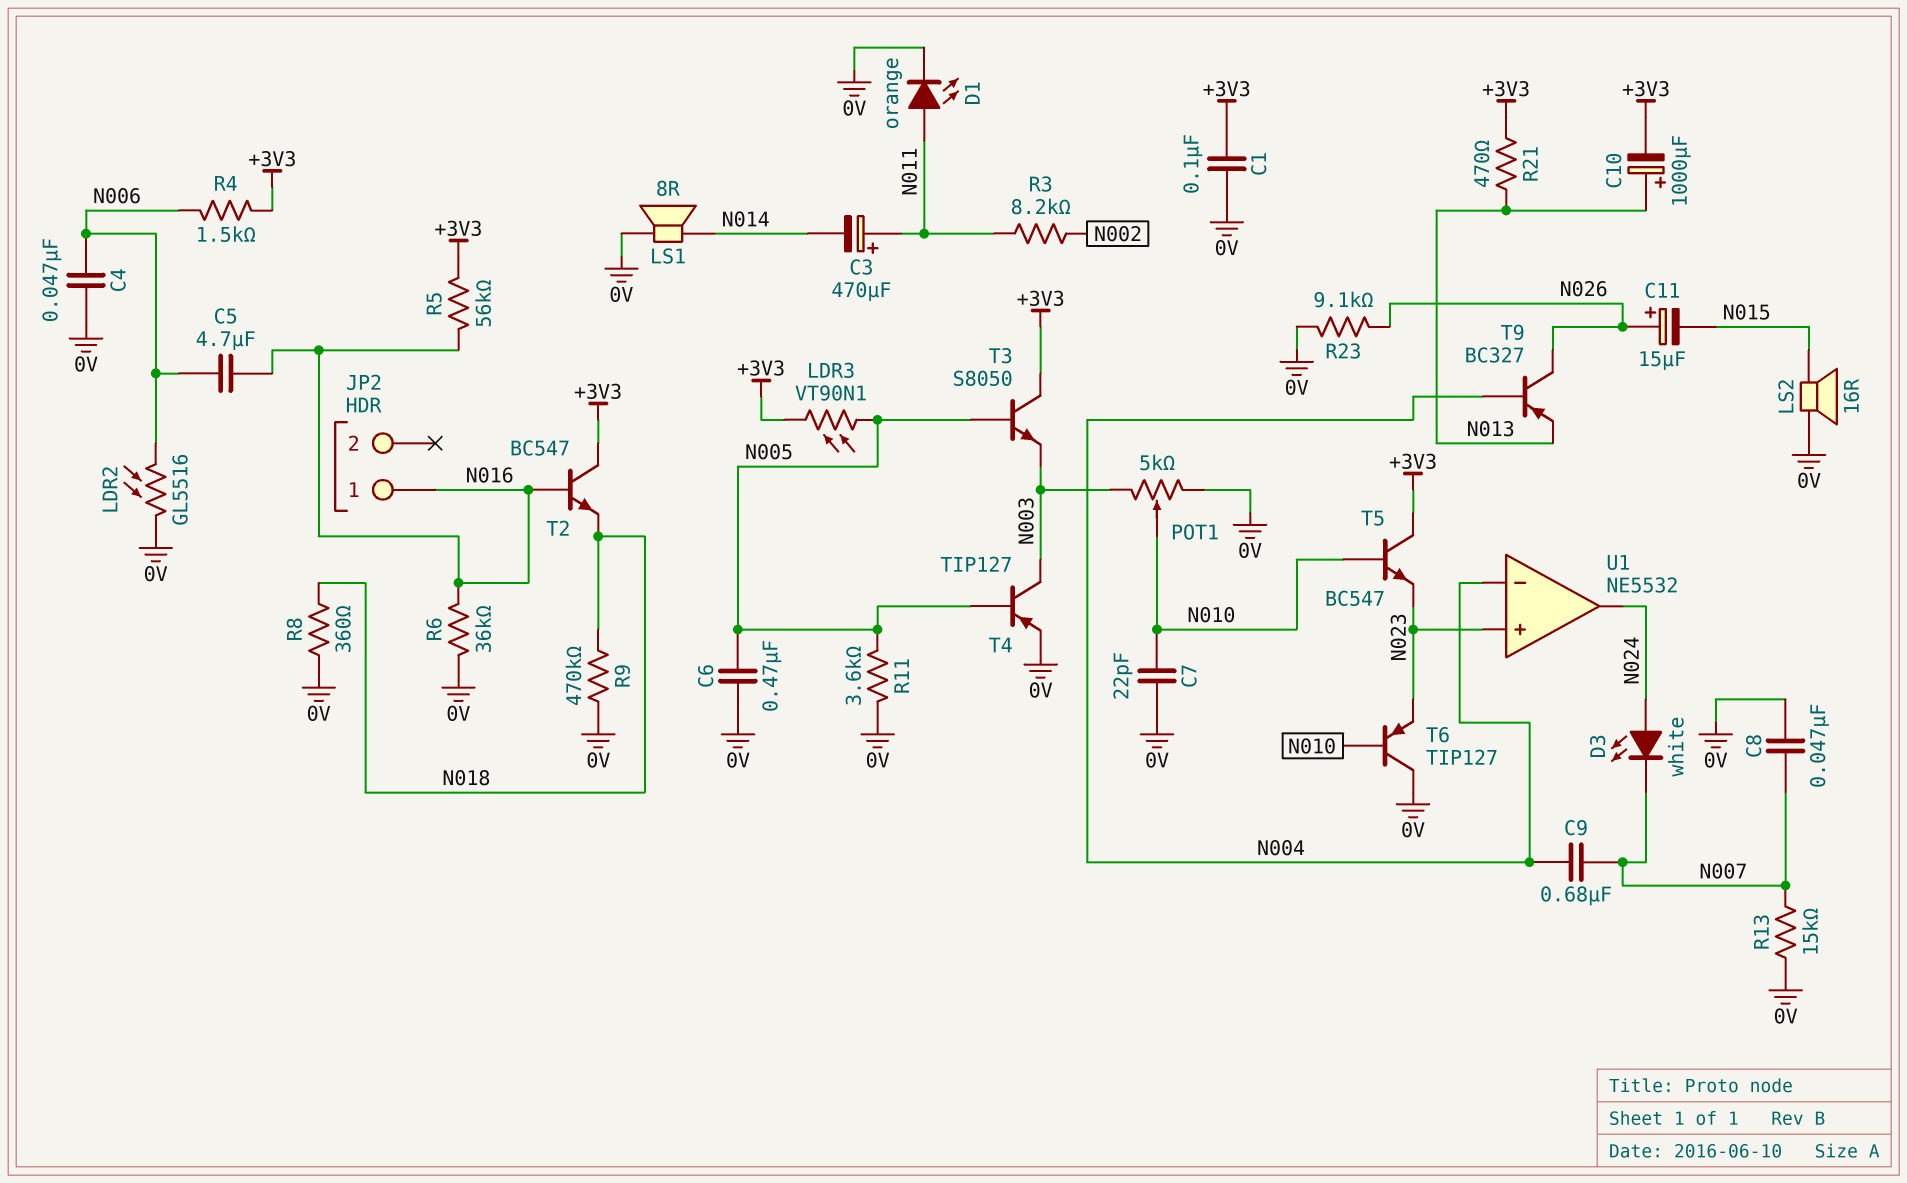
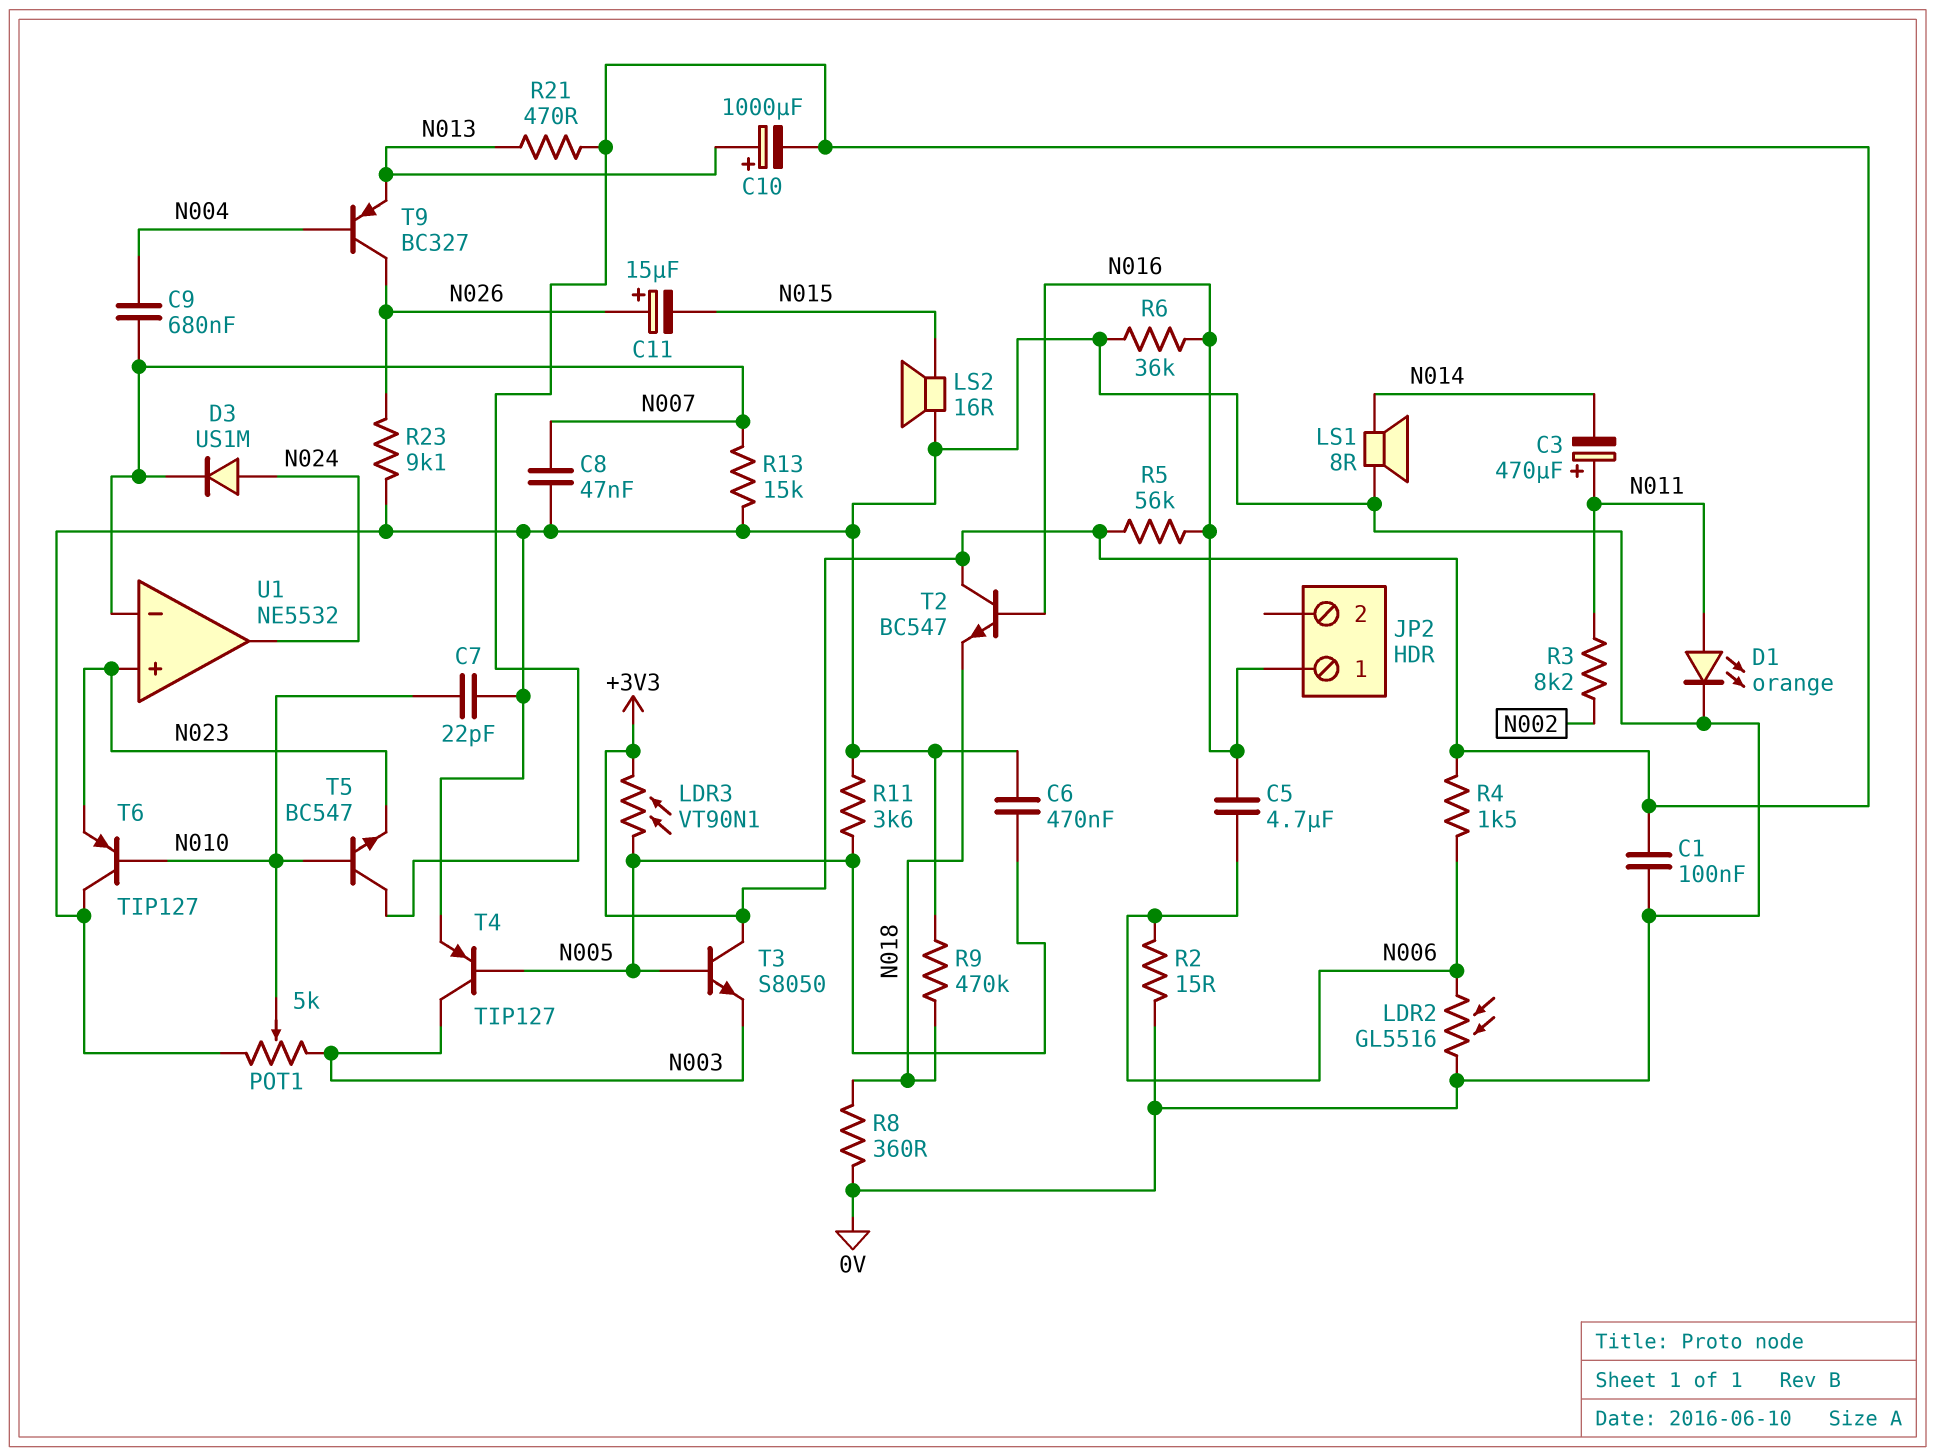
C4: 47nF (0V, N006) -> none
D3: LED white (A N024, K N007) -> diode US1M (A N024, K N007)
R2: none -> 15 (0V, N006)
U1 pin in-: N004 -> N007

